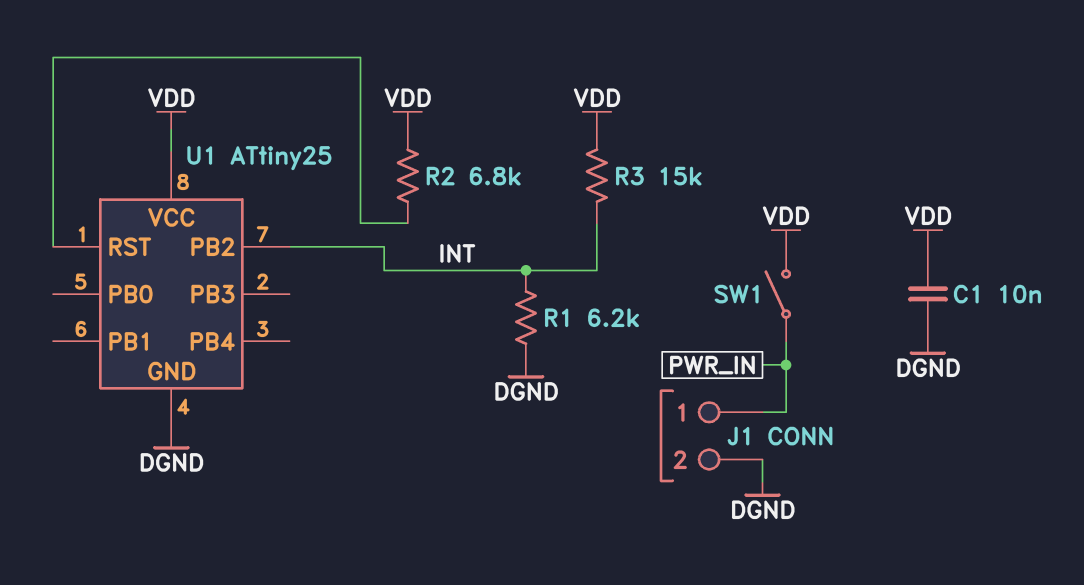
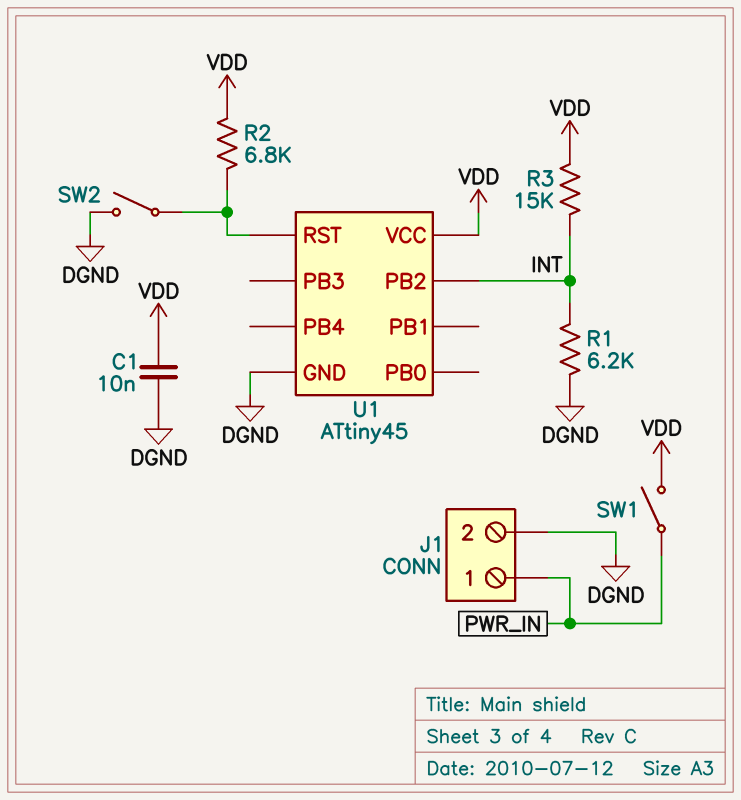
SW2: none -> switch (DGND, U1/RST)
U1: ATtiny25 -> ATtiny45

